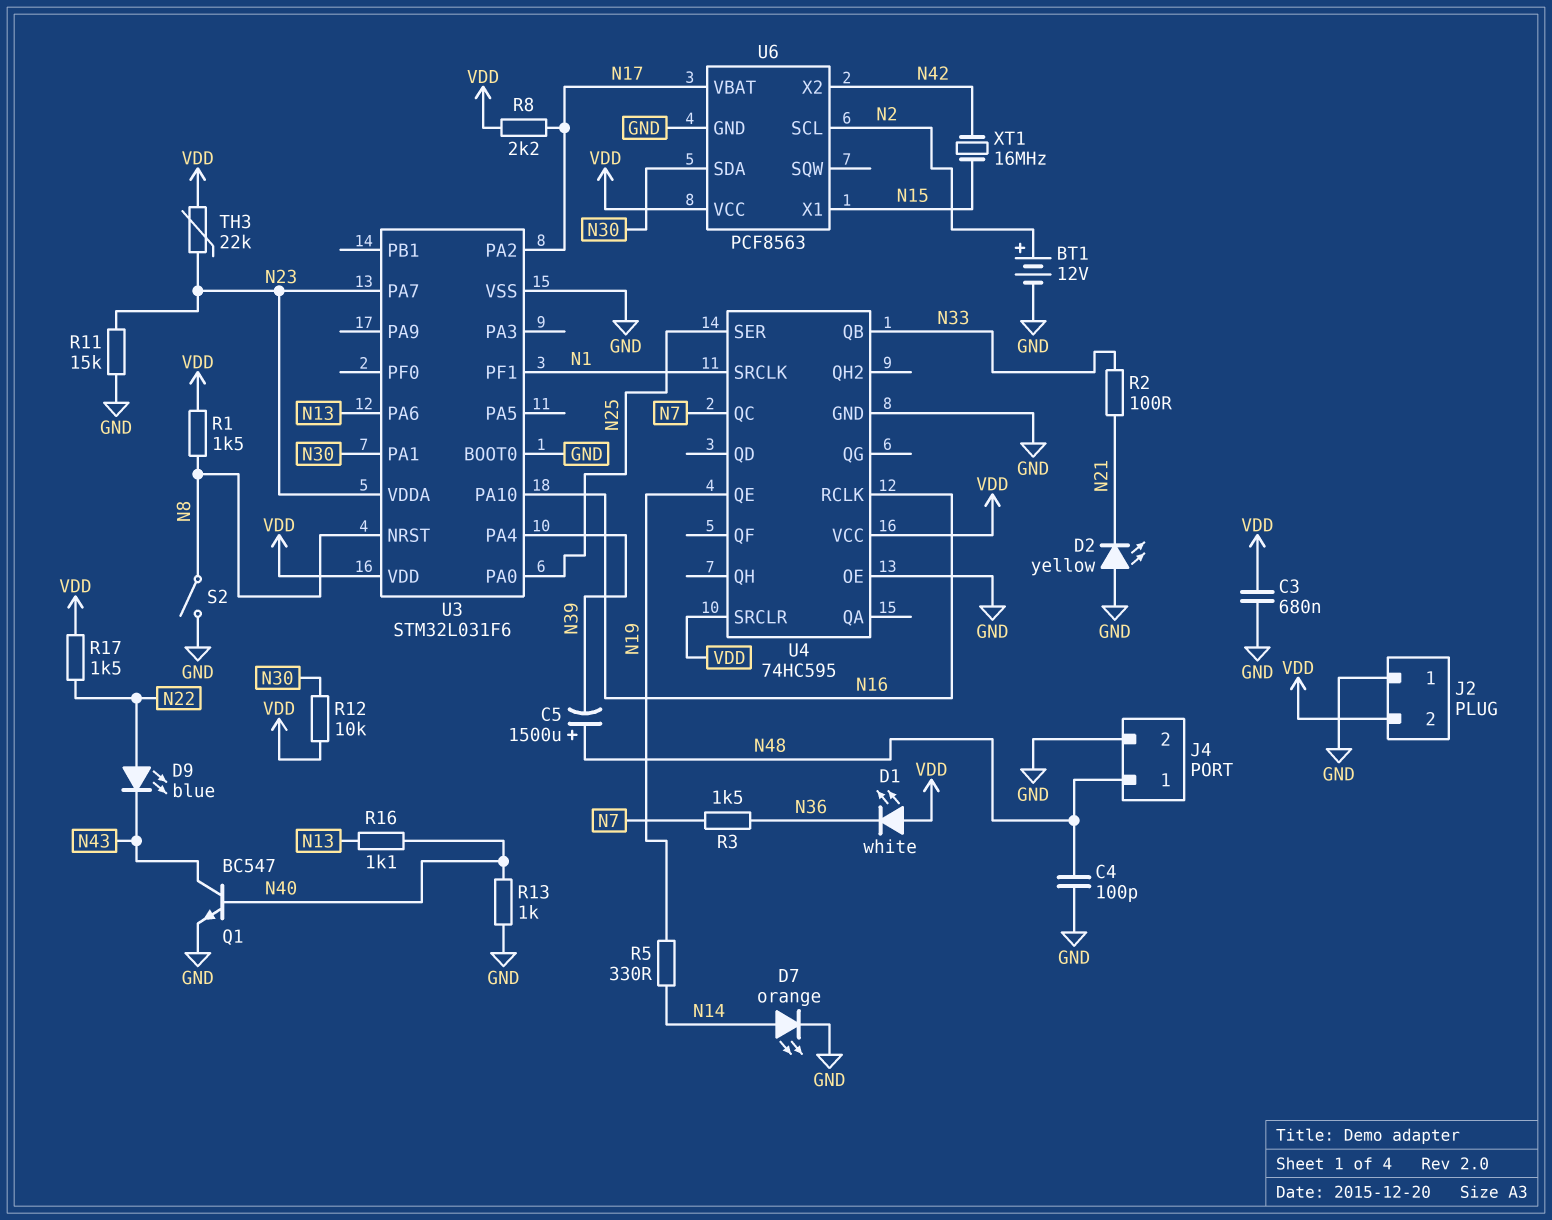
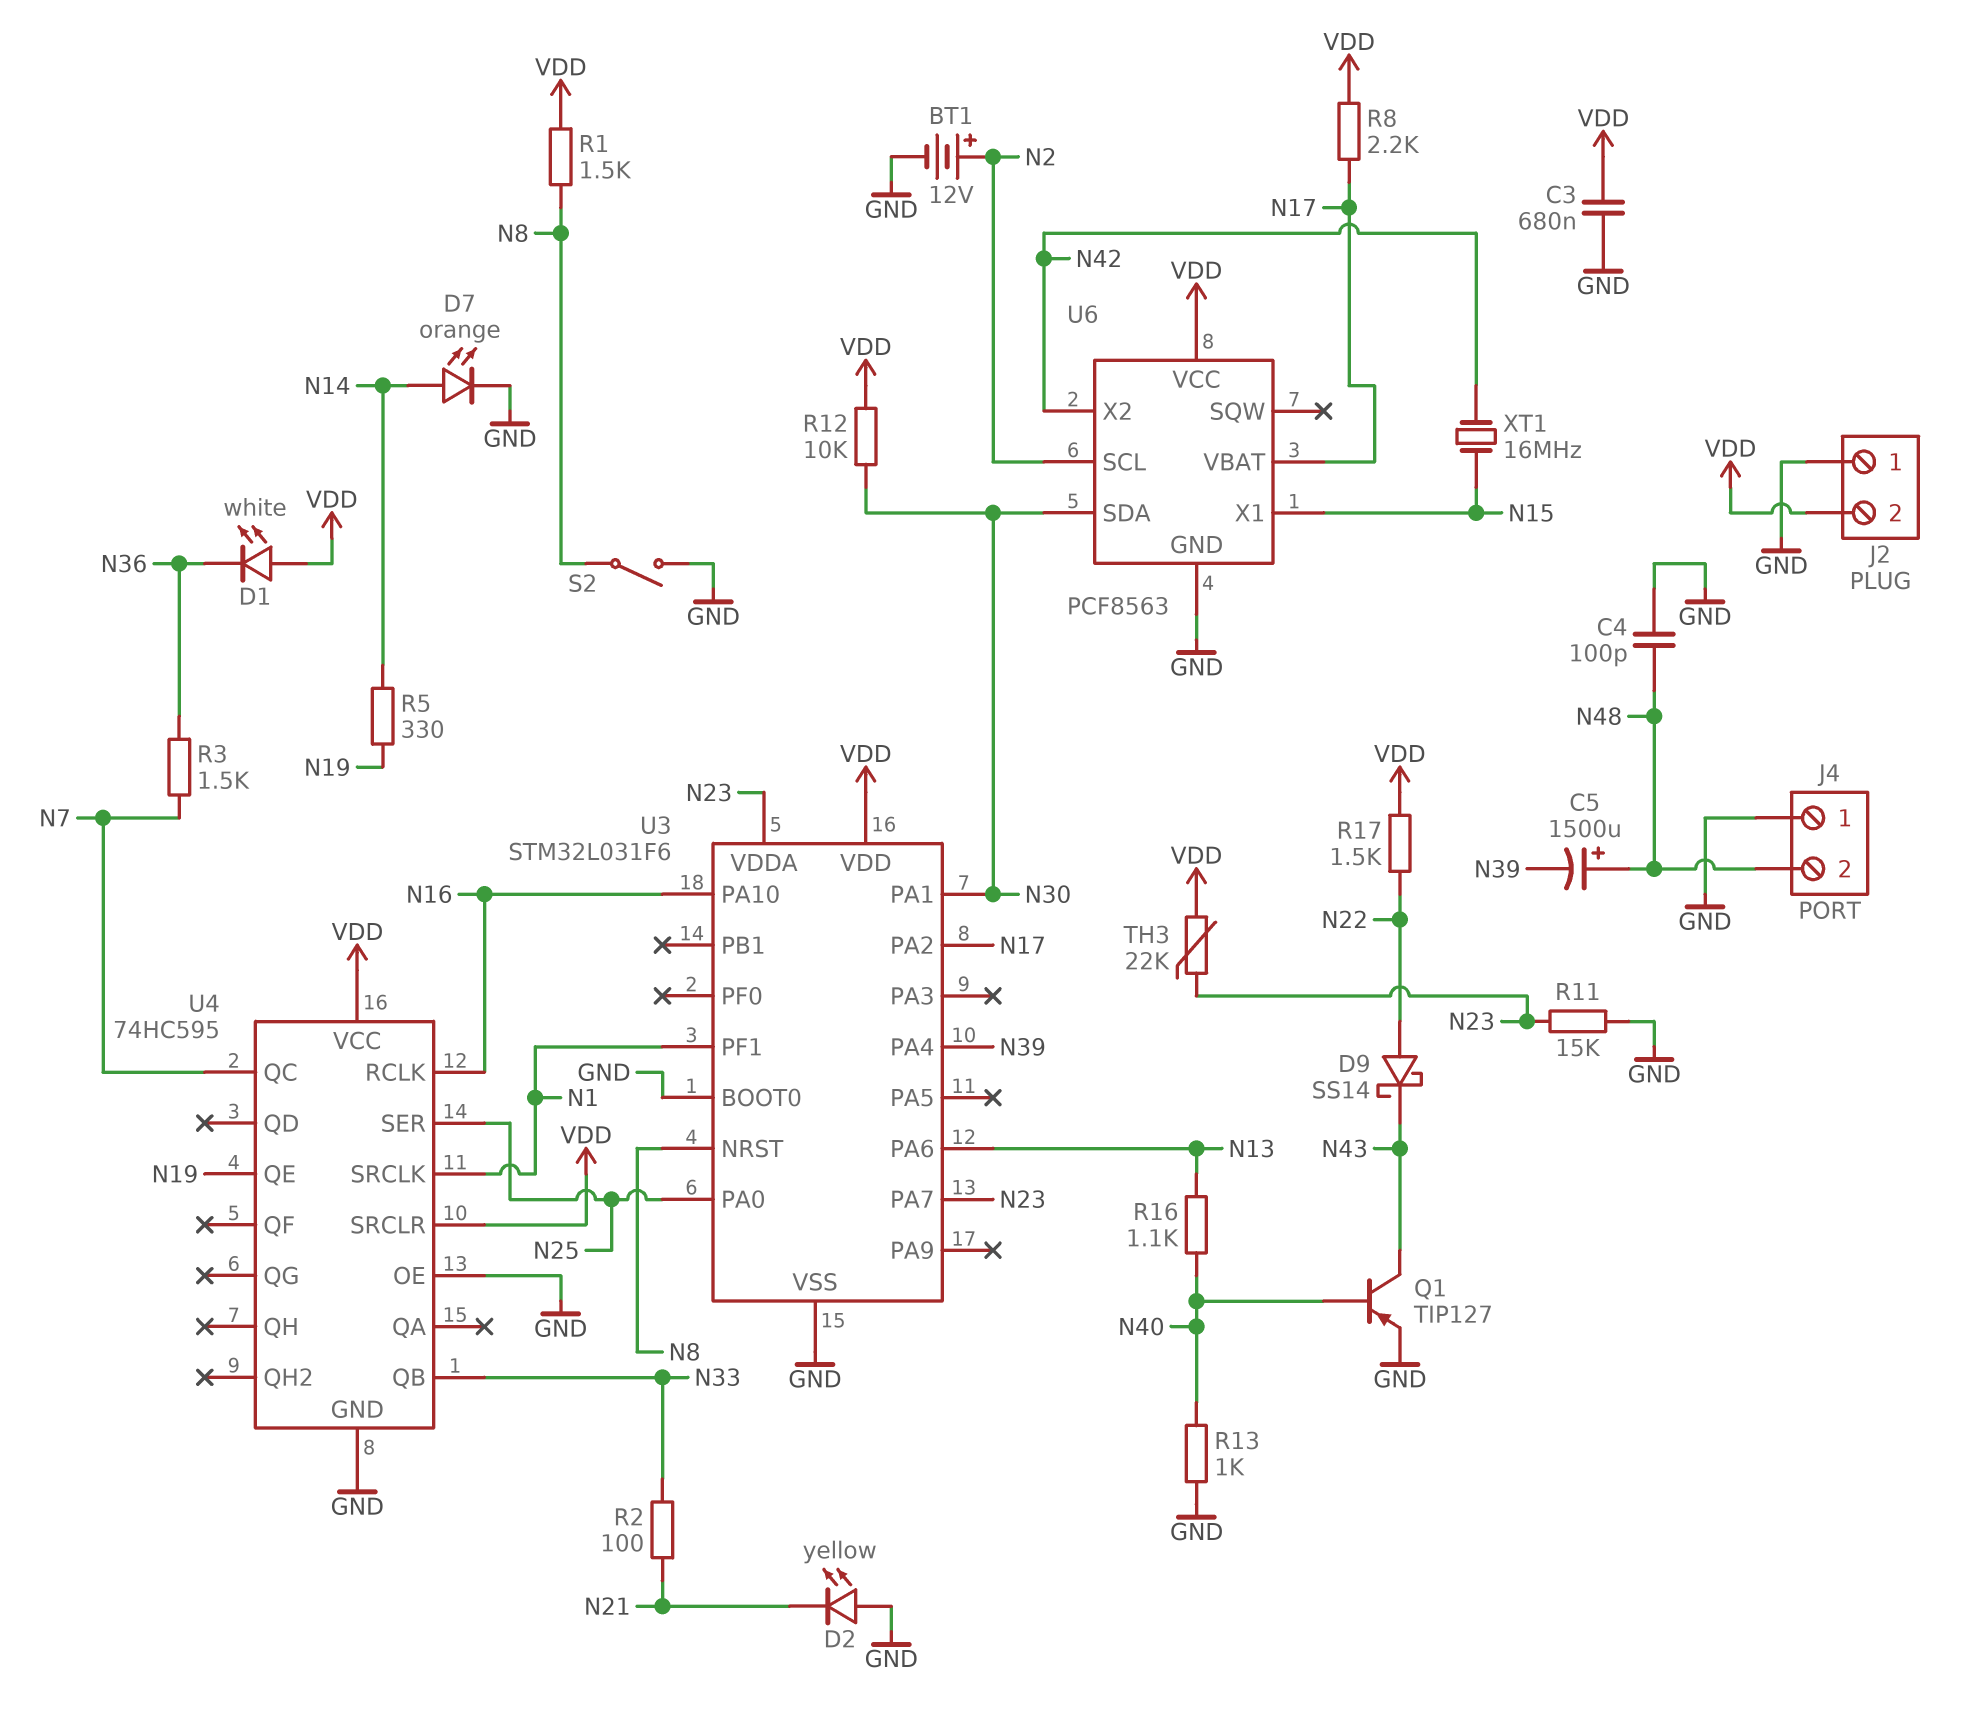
D9: LED blue (A N22, K N43) -> schottky SS14 (A N22, K N43)
J4 pin 1: N48 -> GND
J4 pin 2: GND -> N48
Q1: NPN BC547 (B N40, C N43, E GND) -> PNP TIP127 (B N40, C N43, E GND)

